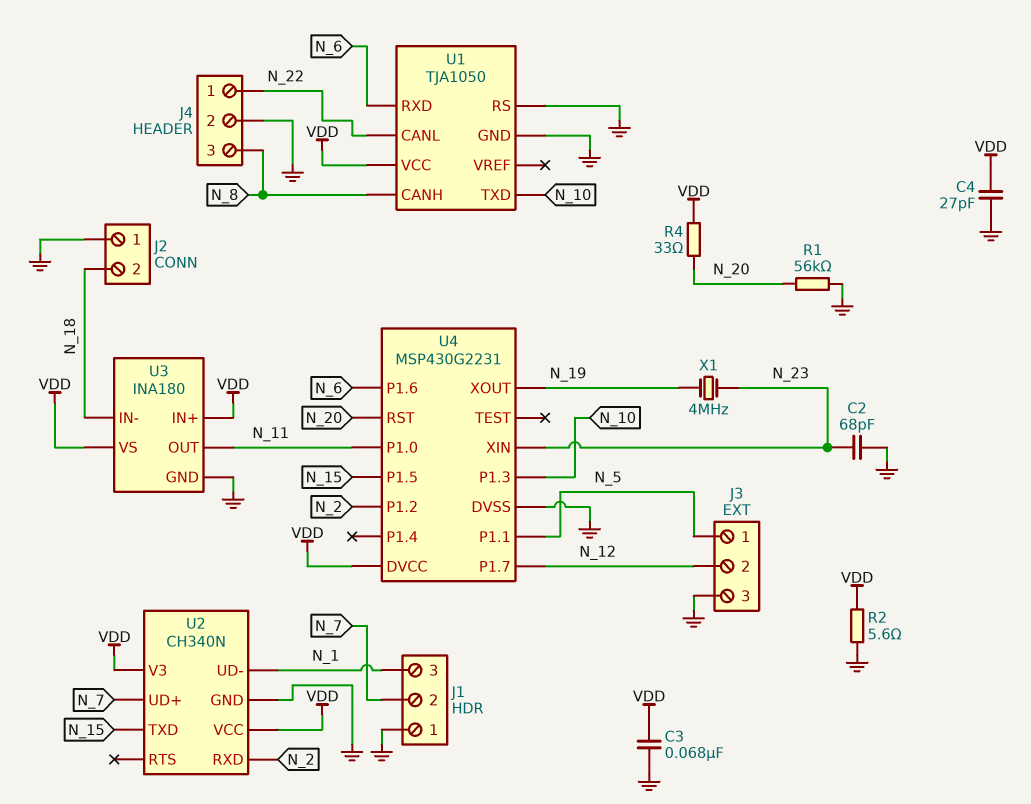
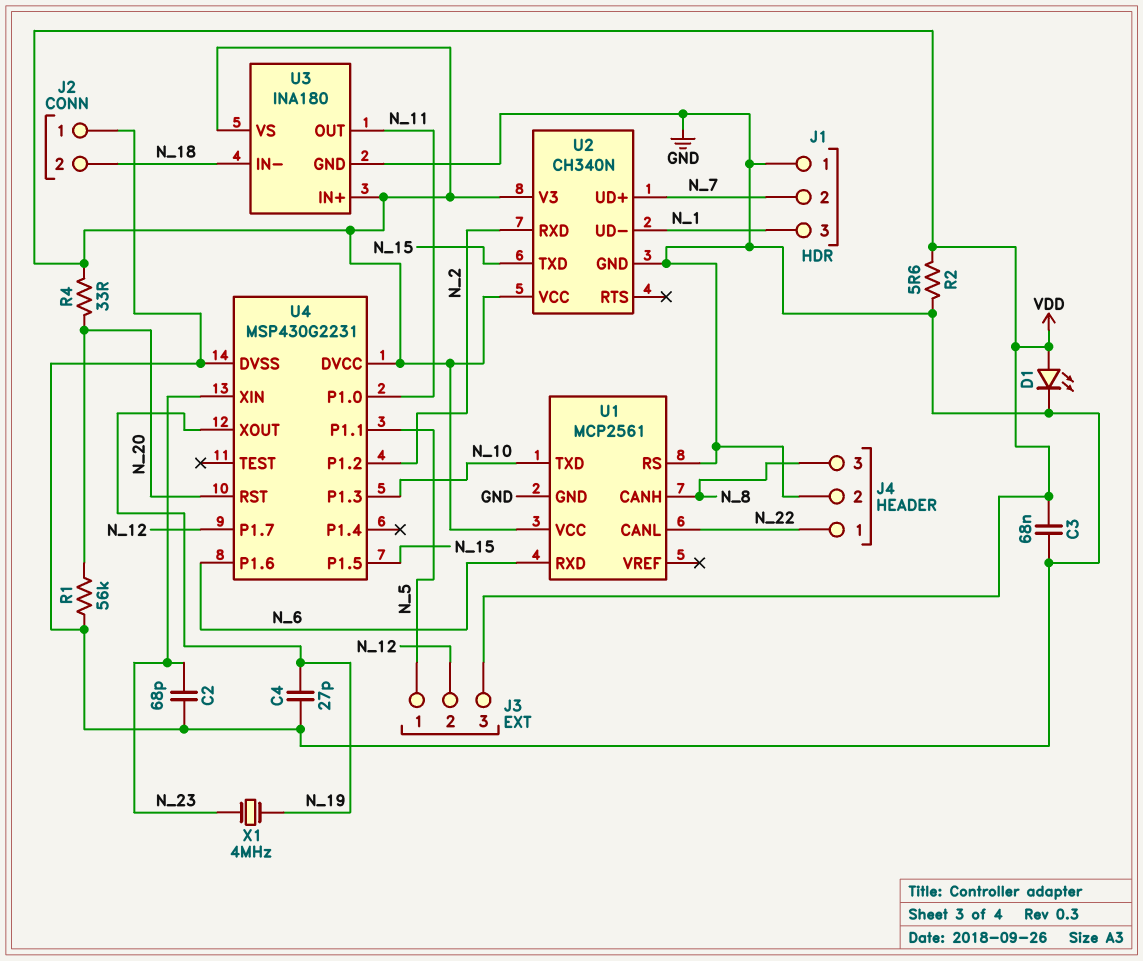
C4: 27pF (GND, VDD) -> 27pF (GND, N_19)
D1: none -> LED (A VDD, K GND)
J3 pin 3: GND -> VDD
U1: TJA1050 -> MCP2561

